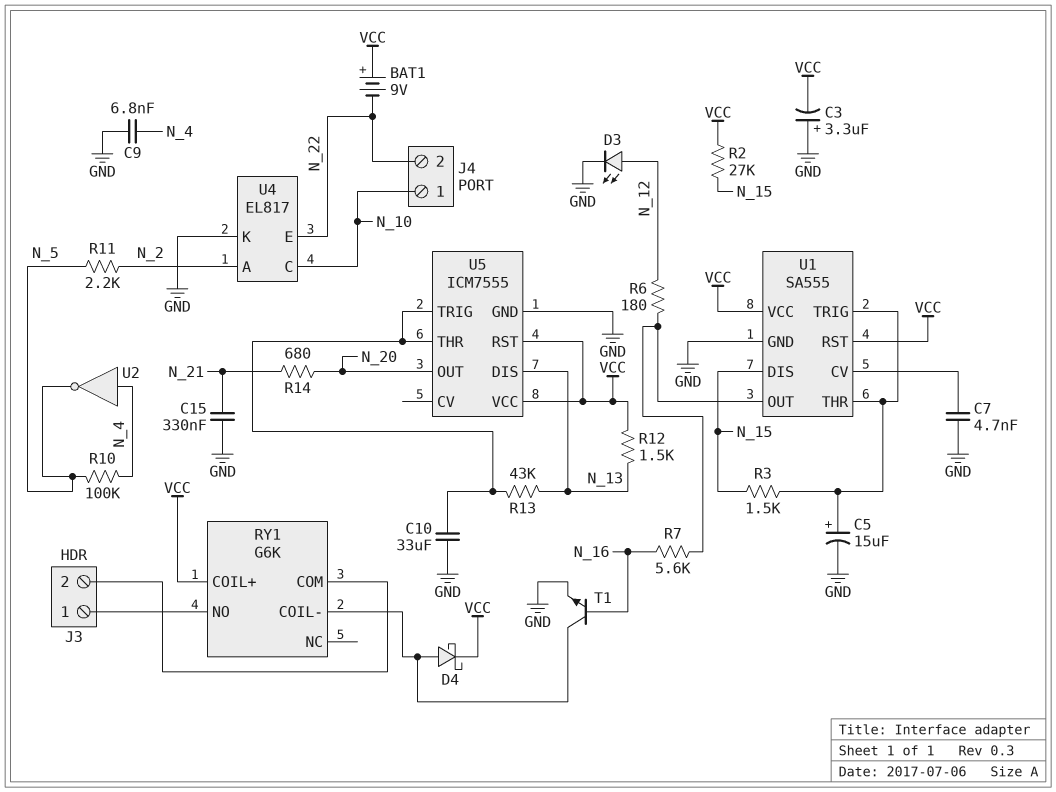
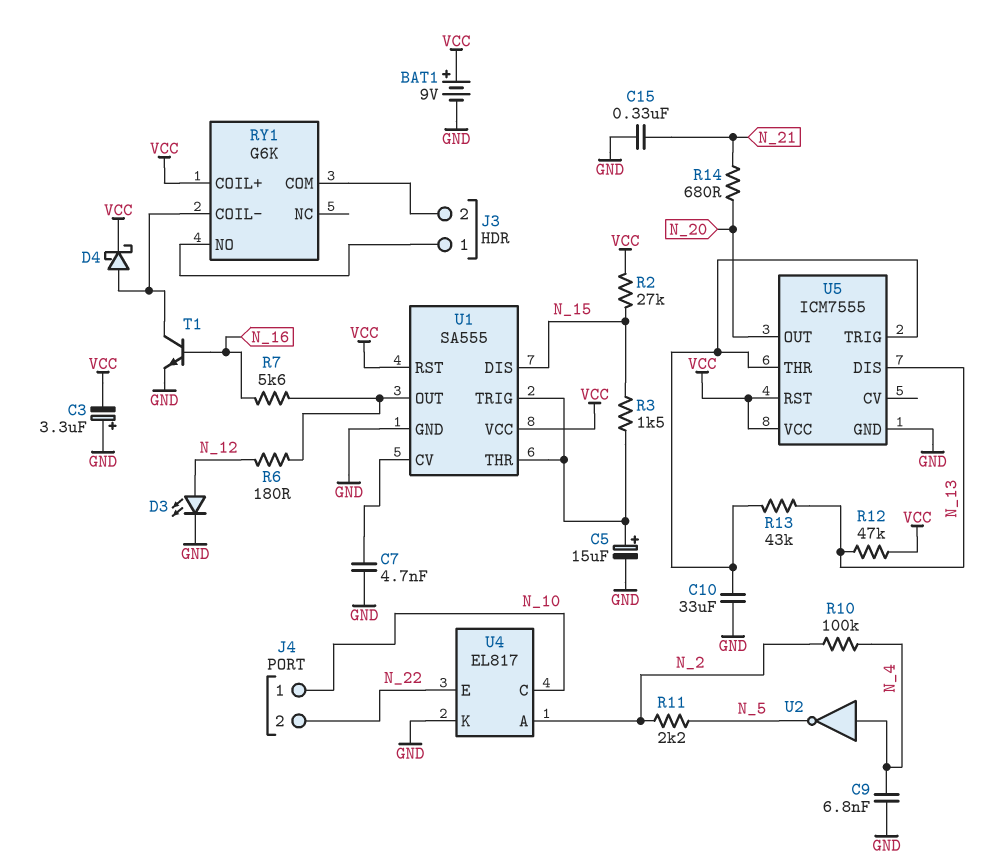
BAT1: 9V (plus VCC, minus N_22) -> 9V (plus VCC, minus GND)
R10: 100k (N_4, N_5) -> 100k (N_2, N_4)
R12: 1.5k (N_13, VCC) -> 47k (N_13, VCC)

